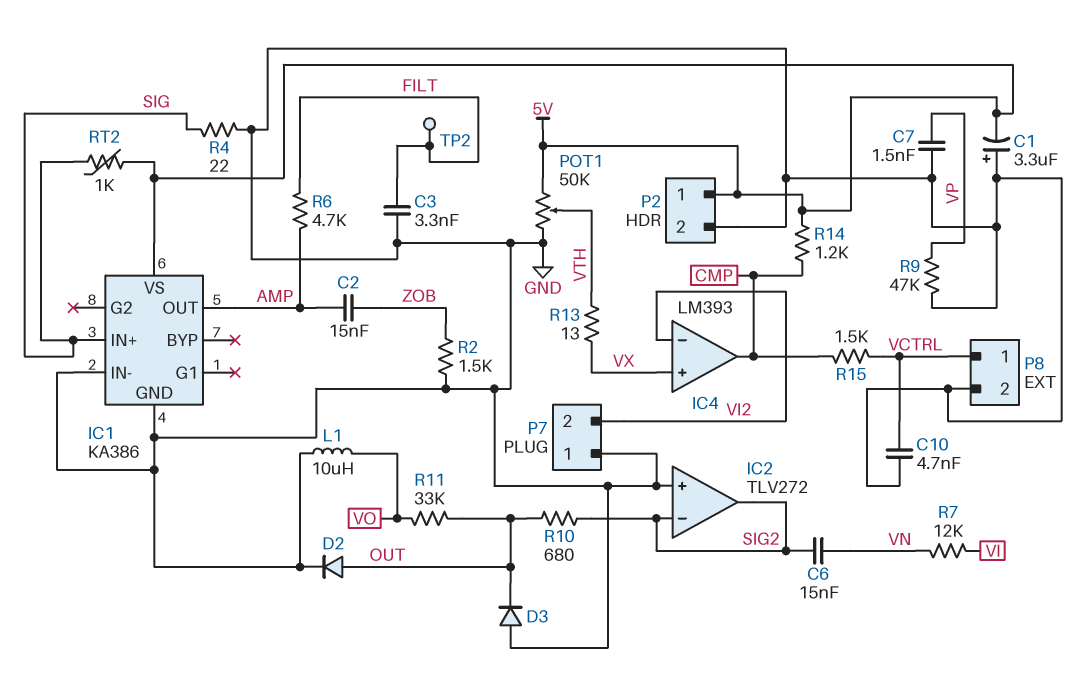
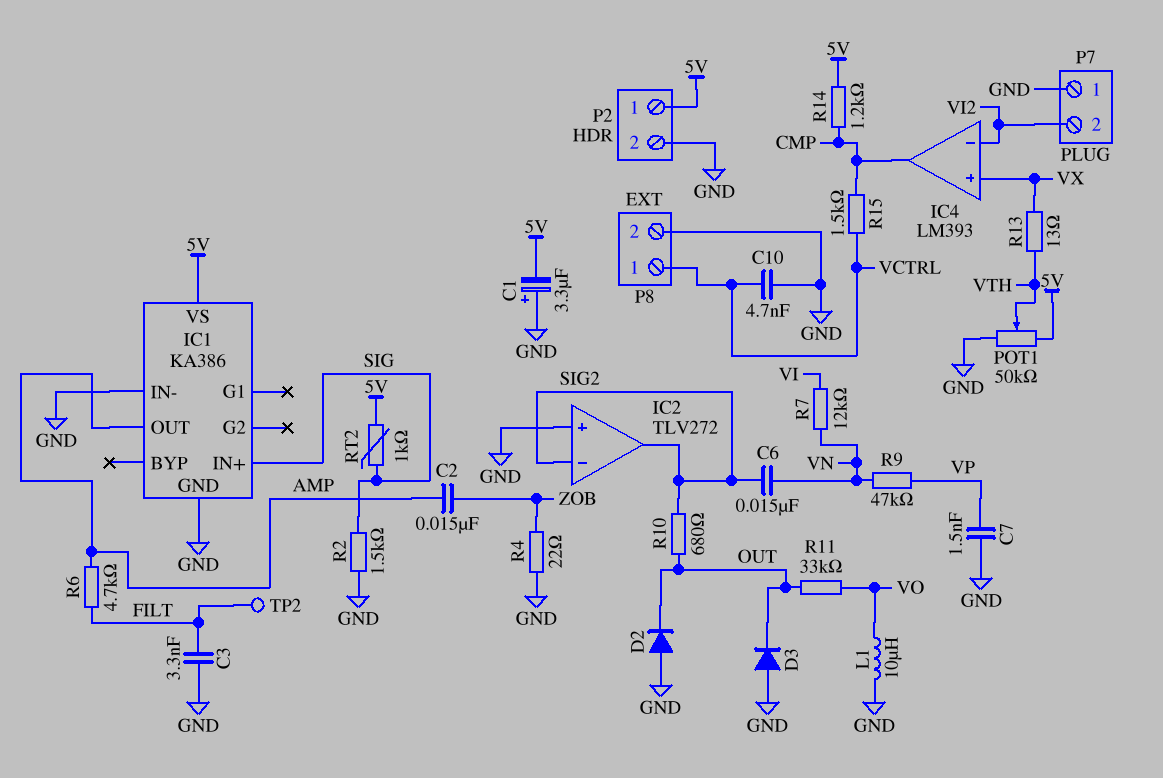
D2: diode (A OUT, K GND) -> diode (A GND, K OUT)
R2: 1.5k (GND, ZOB) -> 1.5k (GND, SIG)
R4: 22 (GND, SIG) -> 22 (GND, ZOB)
R9: 47k (GND, VP) -> 47k (VN, VP)

